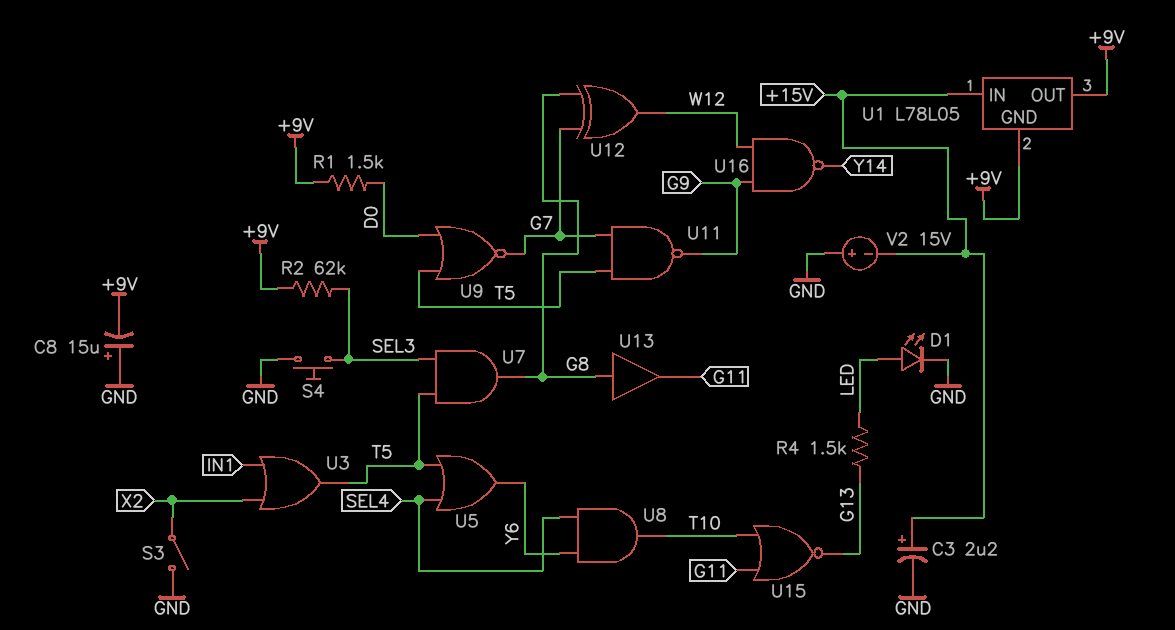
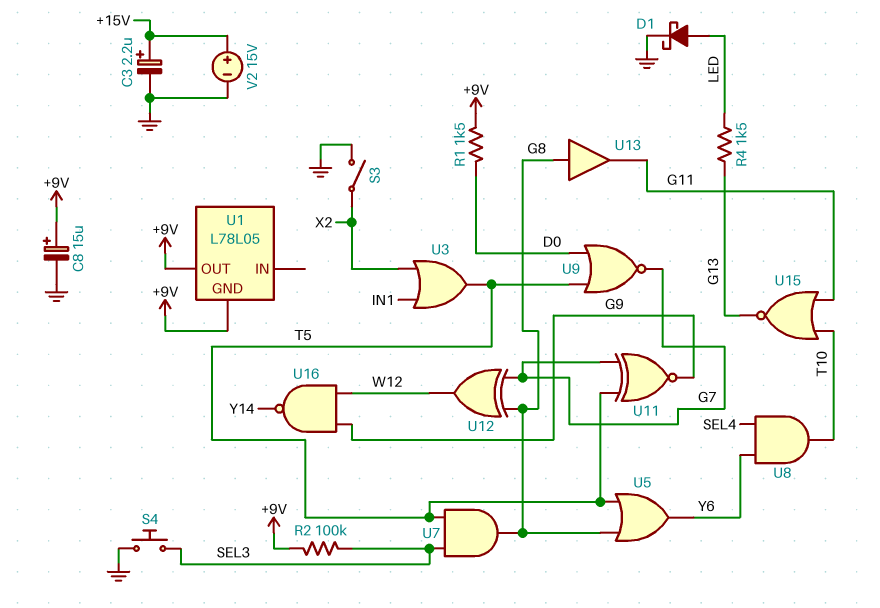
C8: 15uF (plus GND, minus +9V) -> 15uF (plus +9V, minus GND)
D1: LED (A LED, K GND) -> schottky (A LED, K GND)
R2: 62k (+9V, SEL3) -> 100k (+9V, SEL3)
U1 pin IN: +15V -> none
U5: OR (in SEL4, in T5, out Y6) -> OR (in G8, in T5, out Y6)
U11: NAND (in G7, in T5, out G9) -> XNOR (in G7, in T5, out G9)
V2: 15V (plus GND, minus +15V) -> 15V (plus +15V, minus GND)

